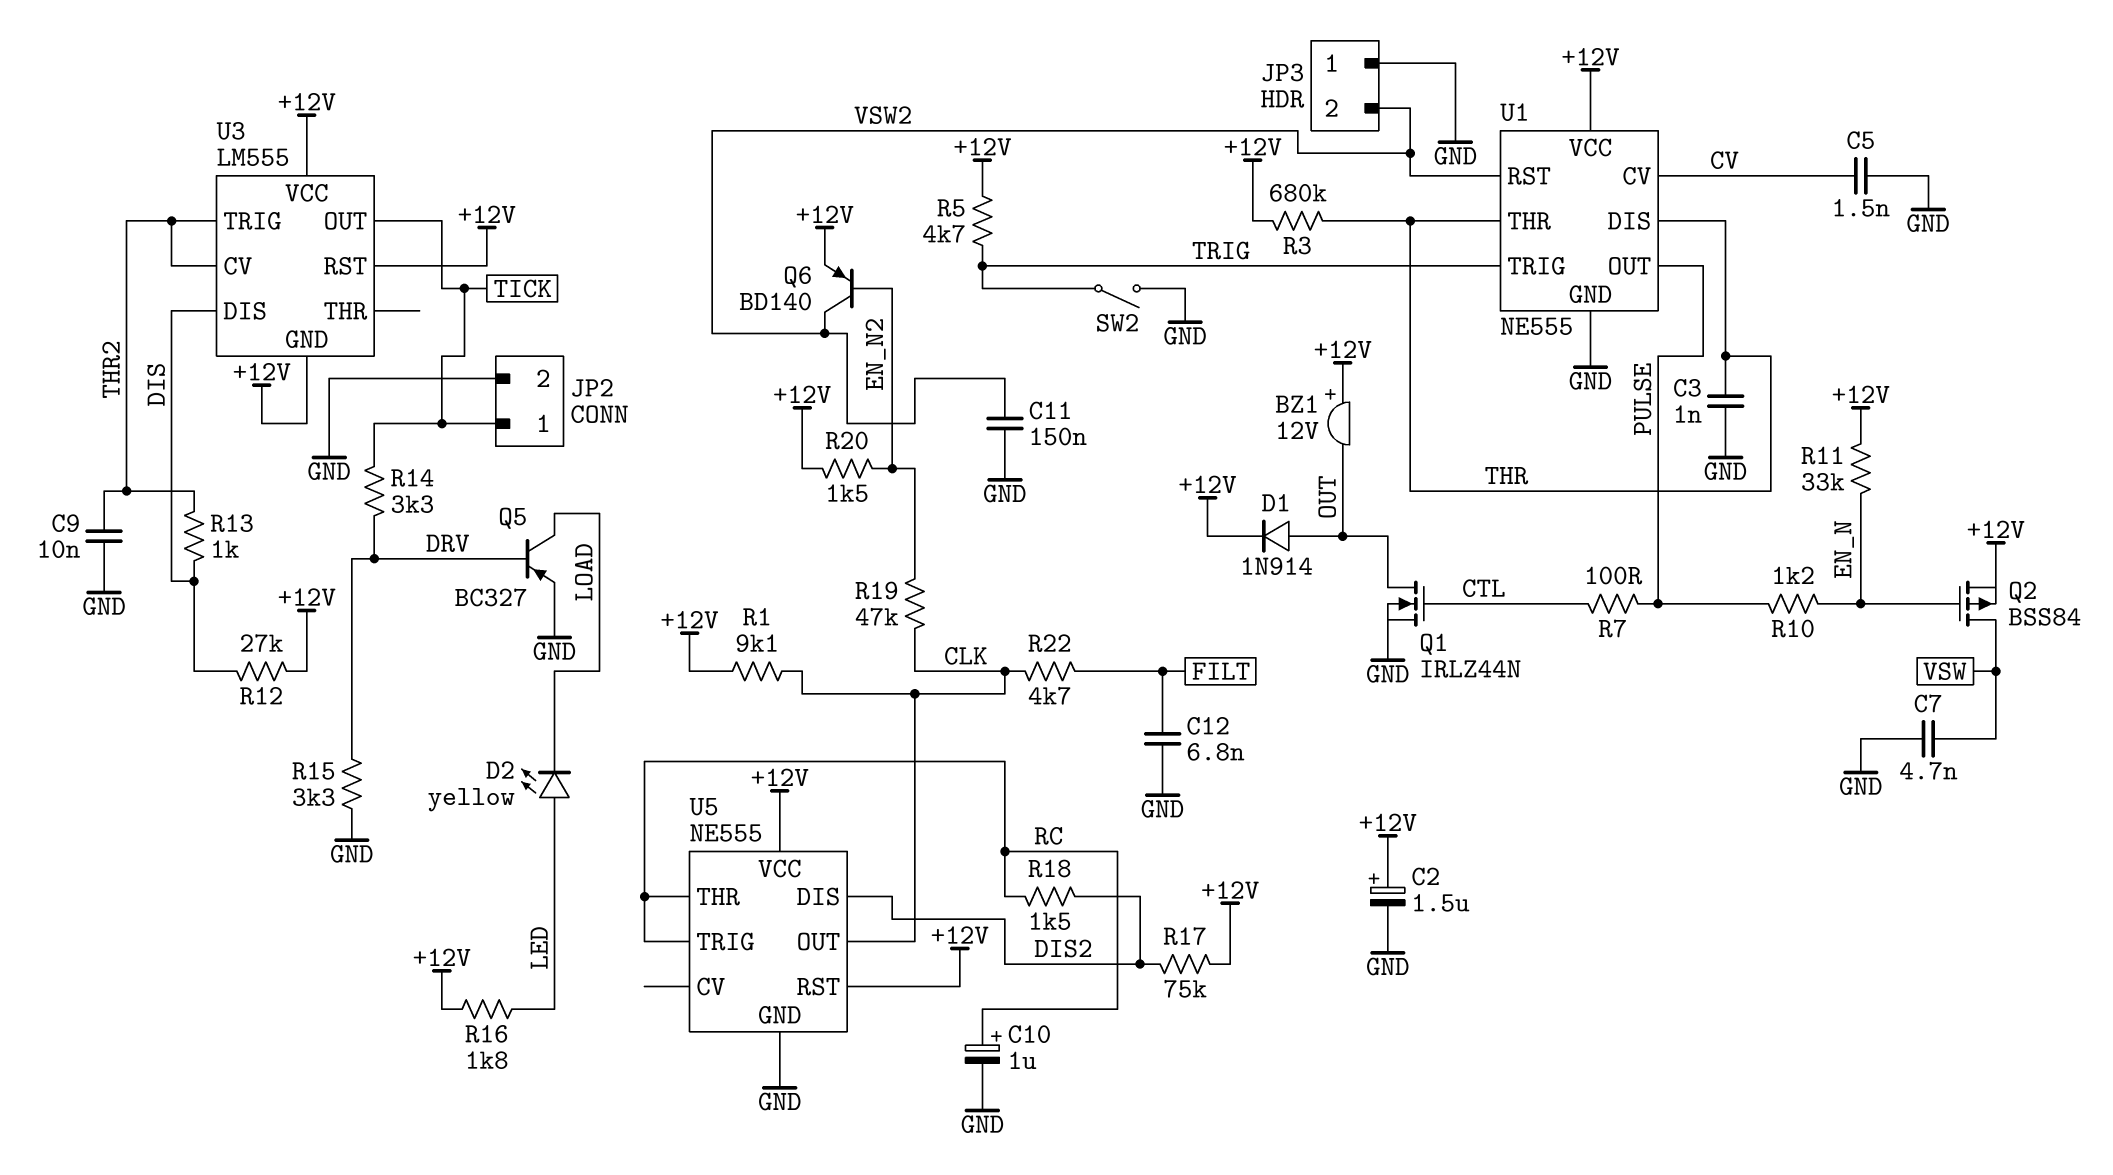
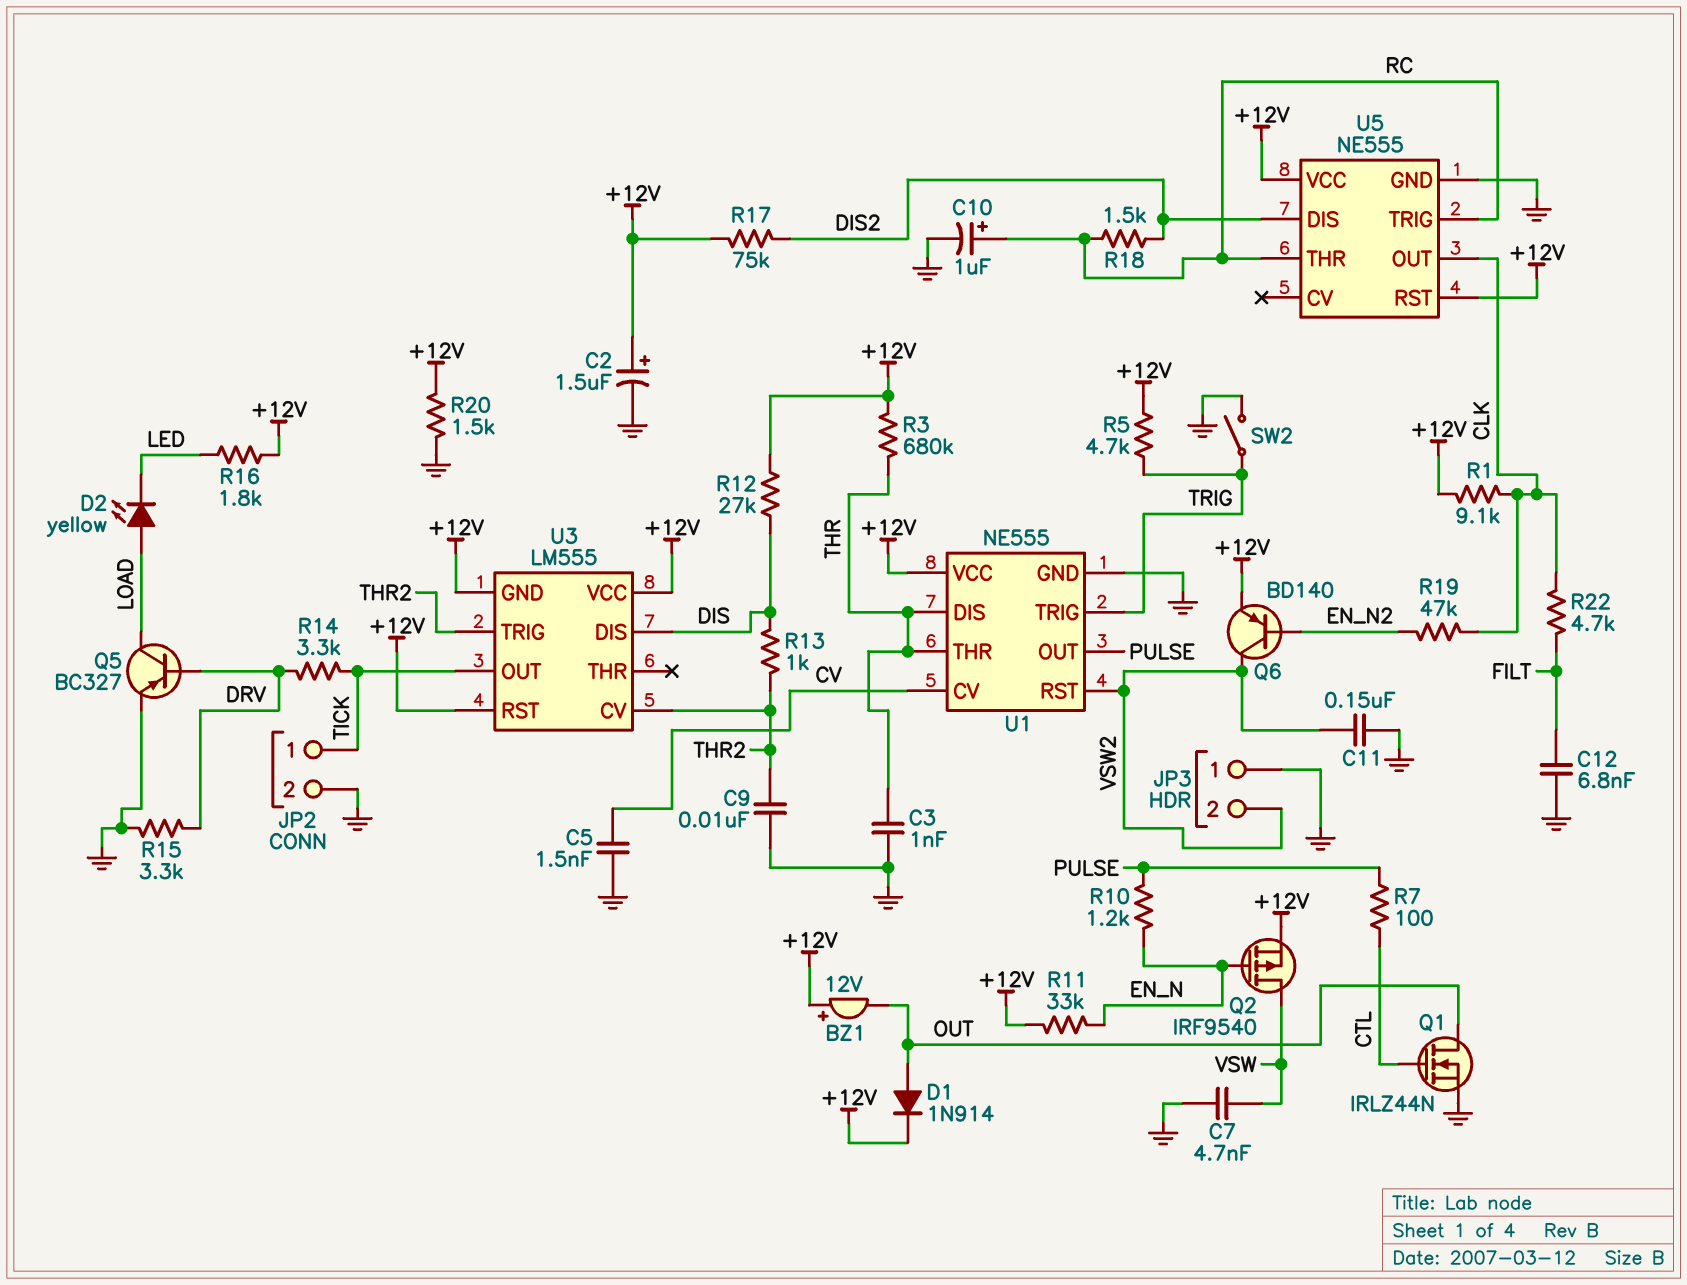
D2: LED yellow (A LED, K LOAD) -> LED yellow (A LOAD, K LED)
Q2: PMOS BSS84 (G EN_N, D VSW, S +12V) -> PMOS IRF9540 (G EN_N, D VSW, S +12V)
R20: 1.5k (+12V, EN_N2) -> 1.5k (+12V, GND)

